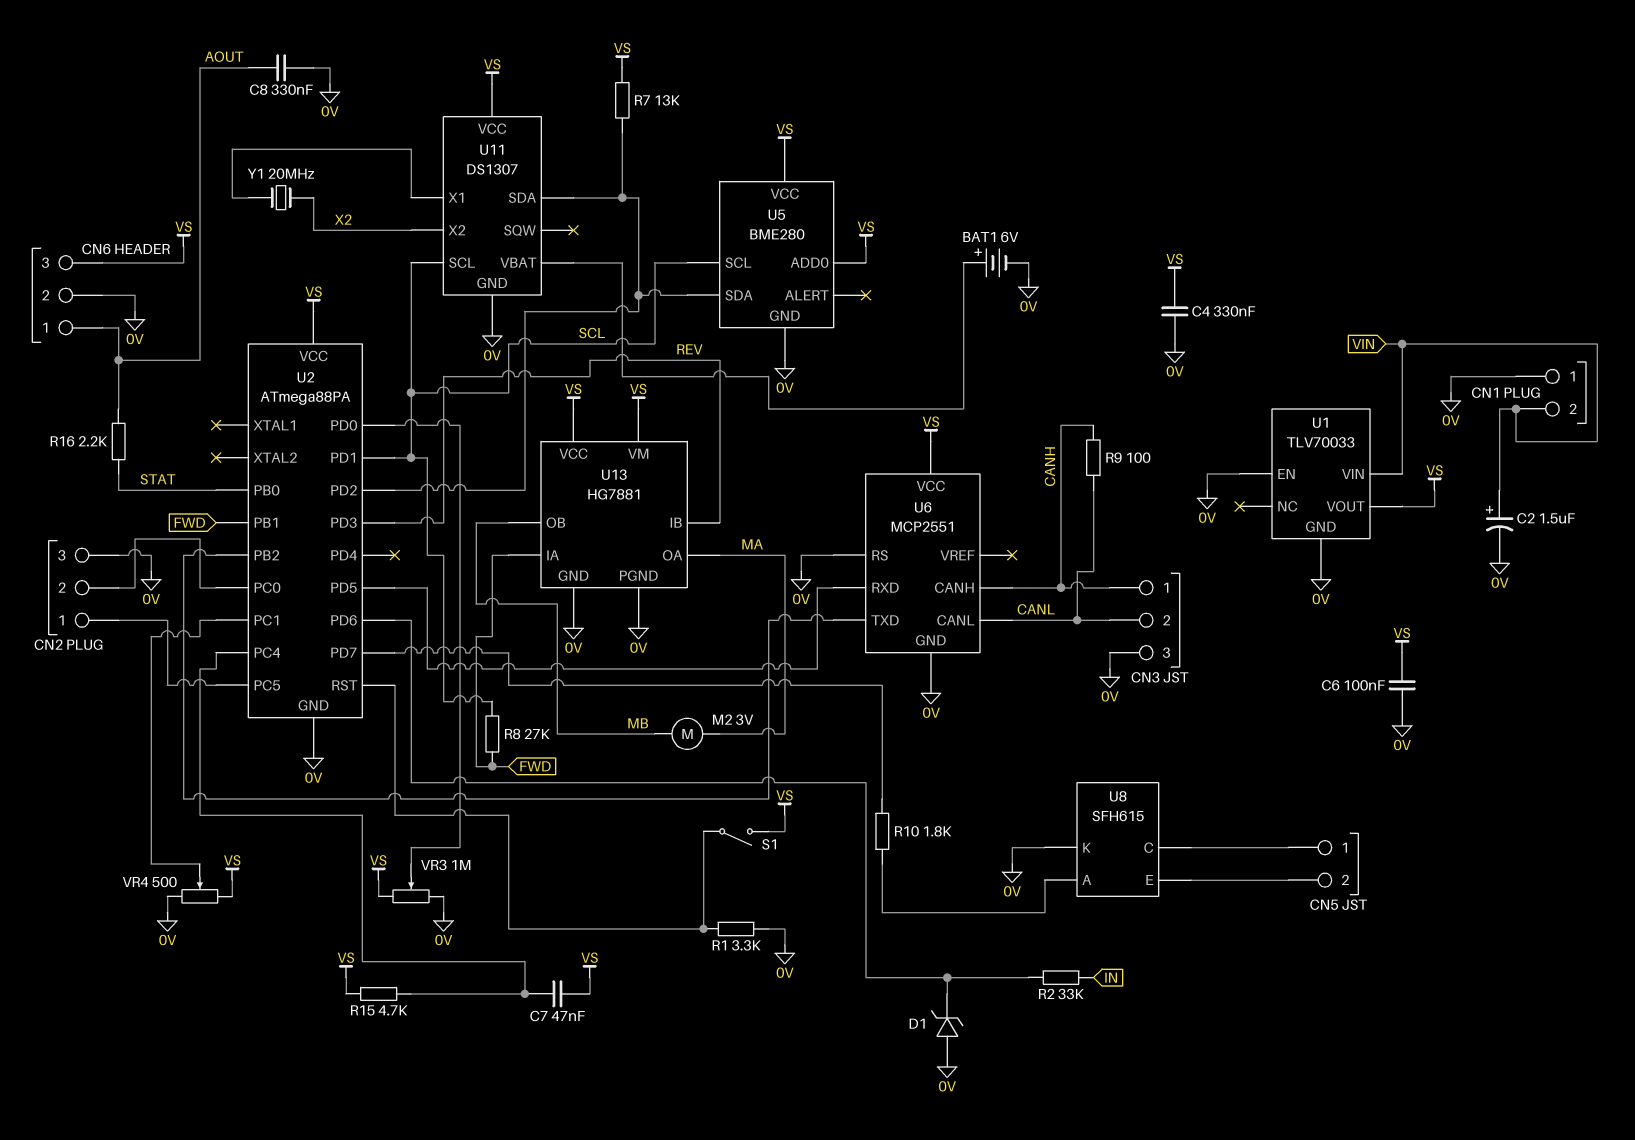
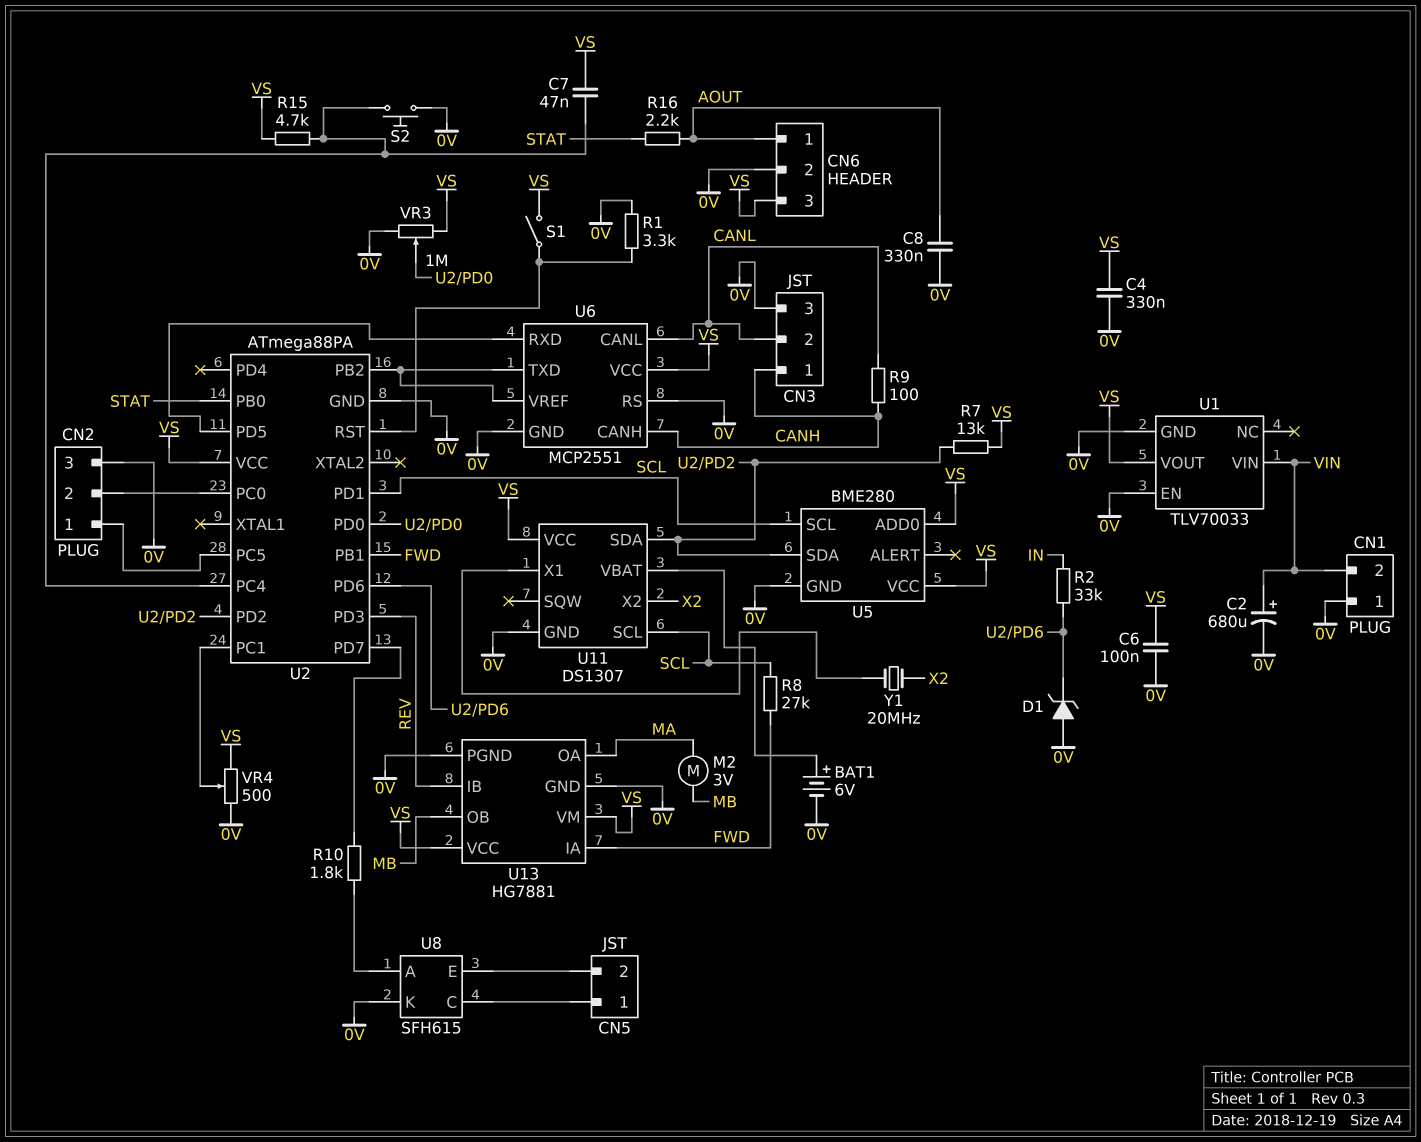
C2: 1.5uF (plus VIN, minus 0V) -> 680uF (plus VIN, minus 0V)
S2: none -> button (0V, U2/PC4)
U6 pin VREF: none -> U2/PB2

